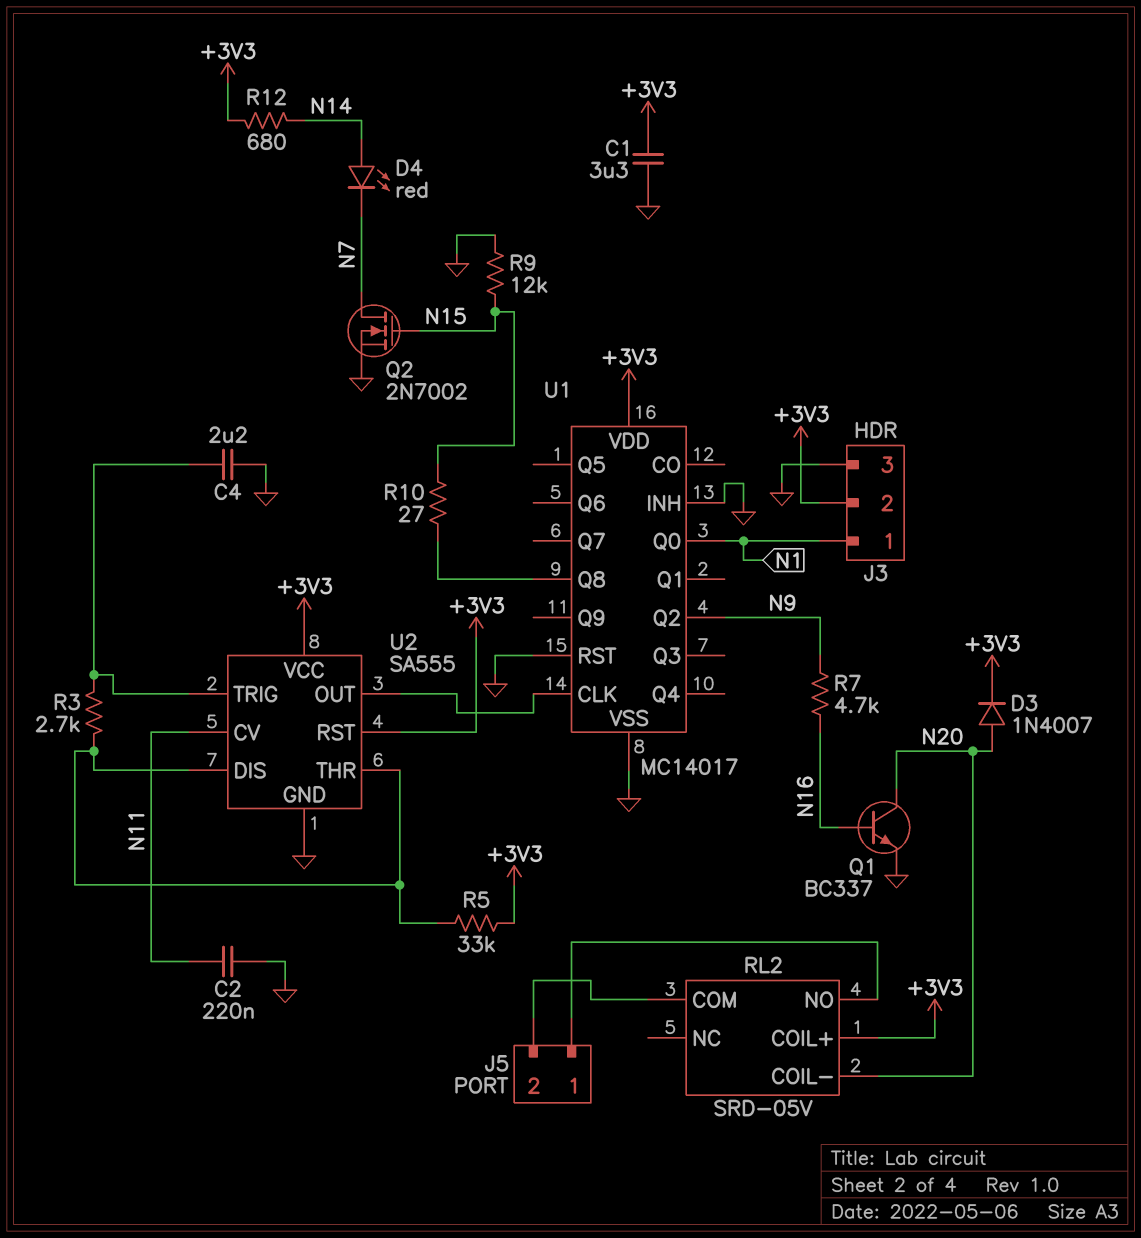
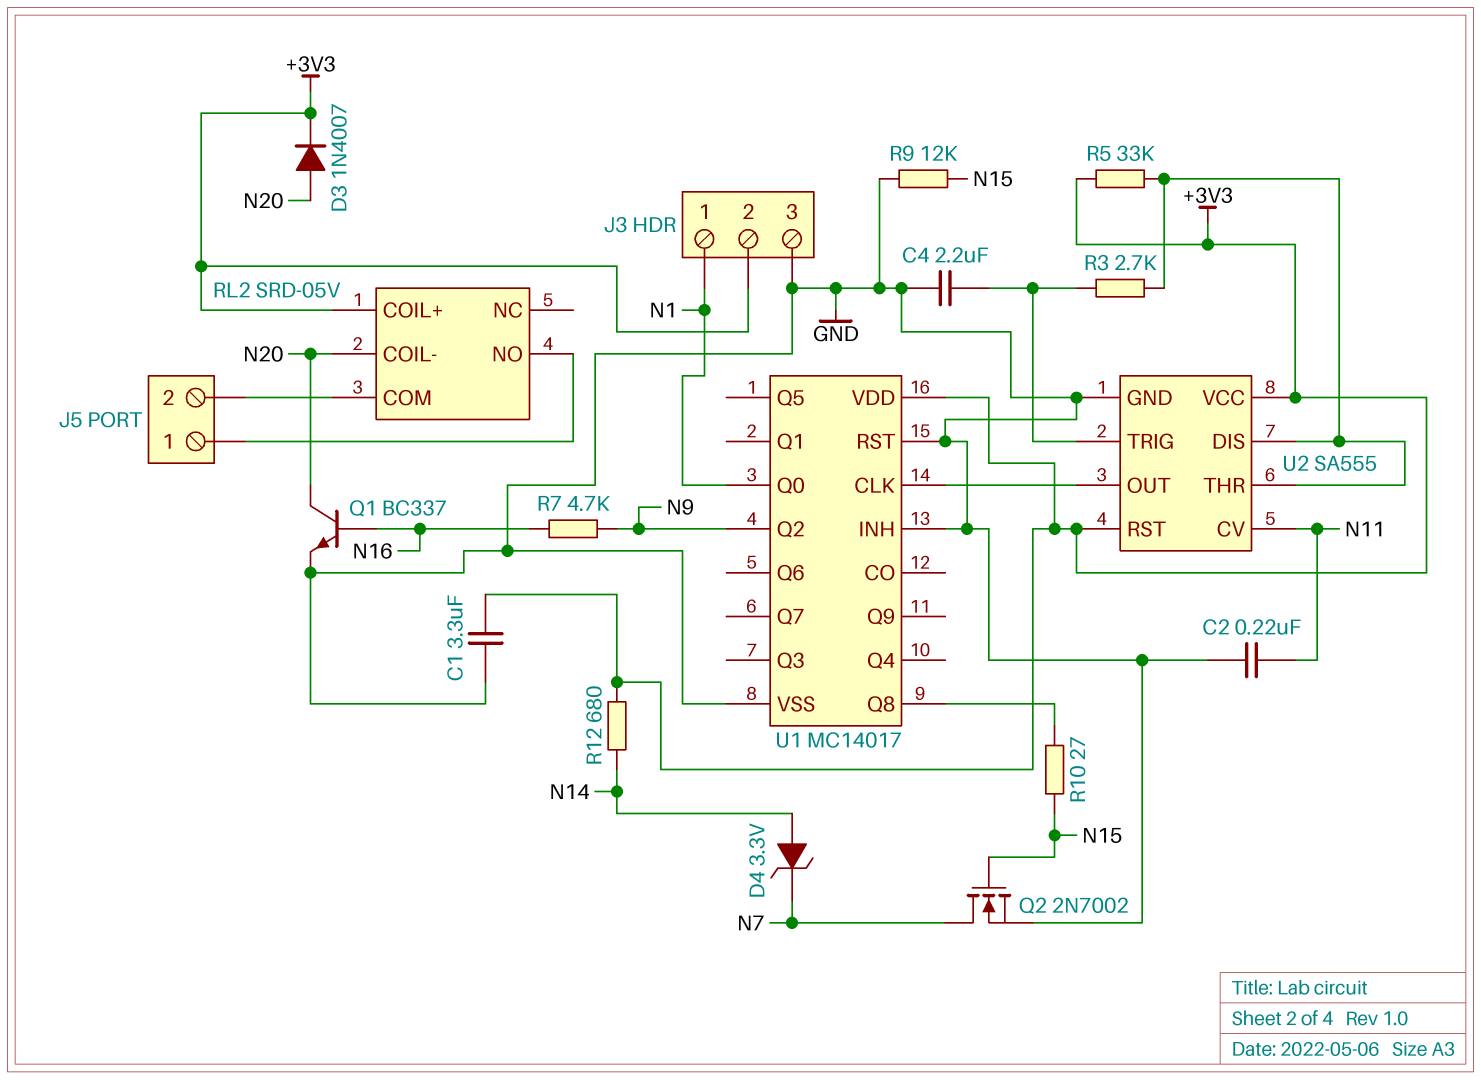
D4: LED red (A N14, K N7) -> zener 3.3V (A N14, K N7)

